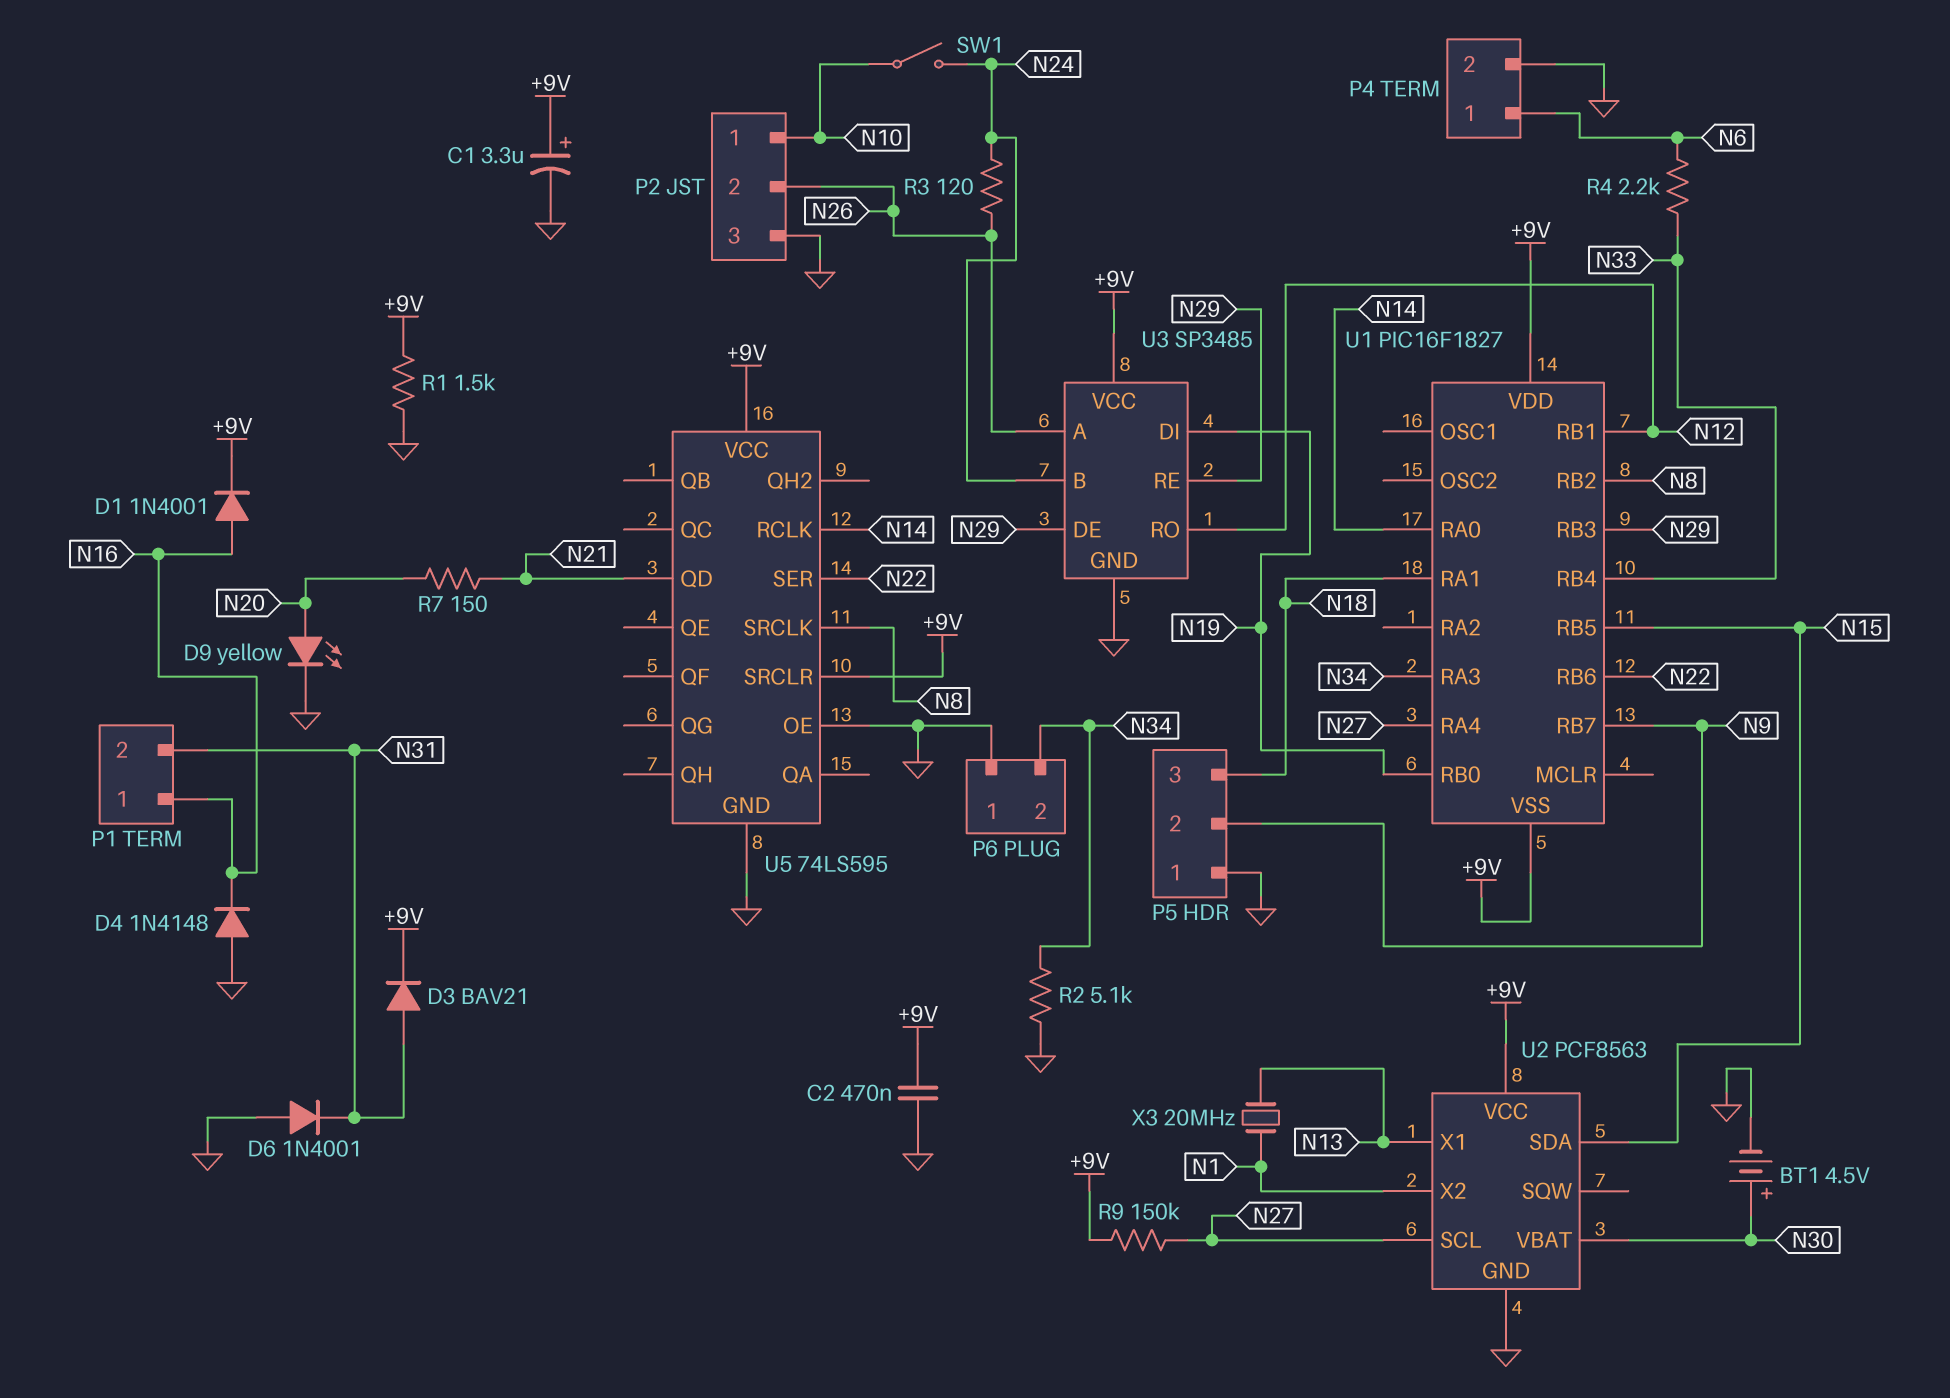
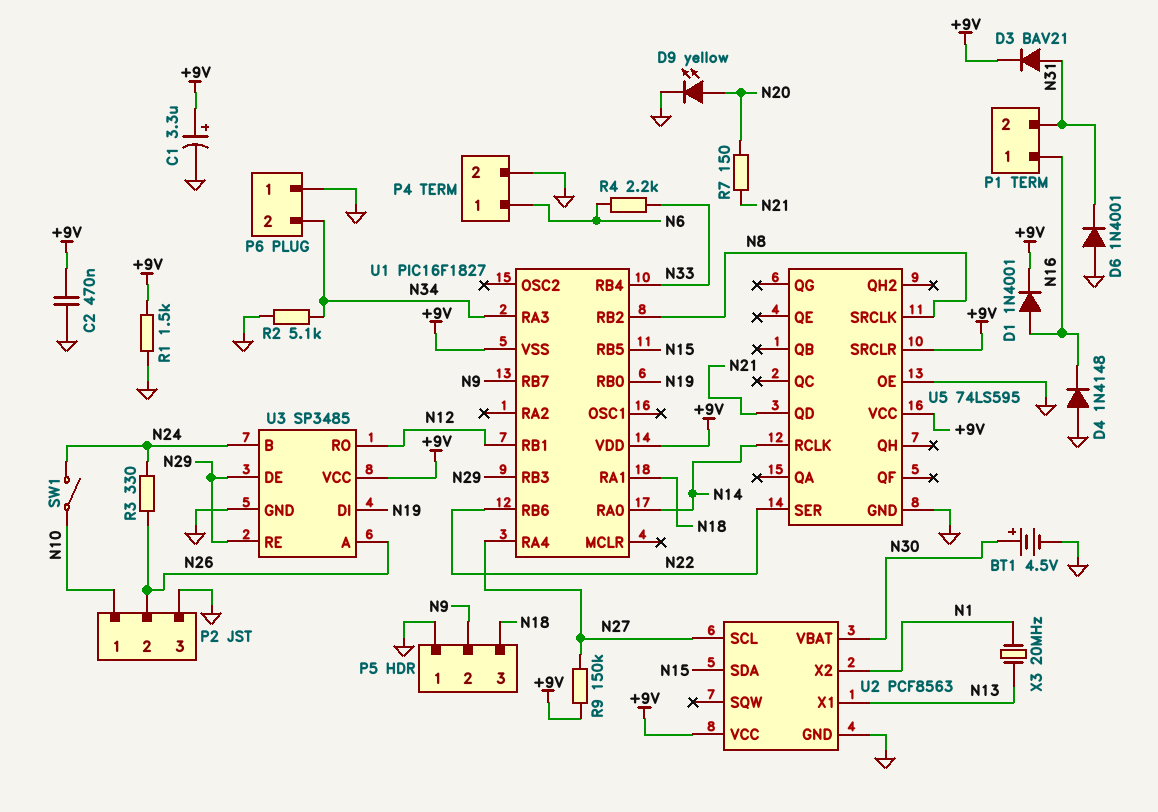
R3: 120 (N24, N26) -> 330 (N24, N26)

